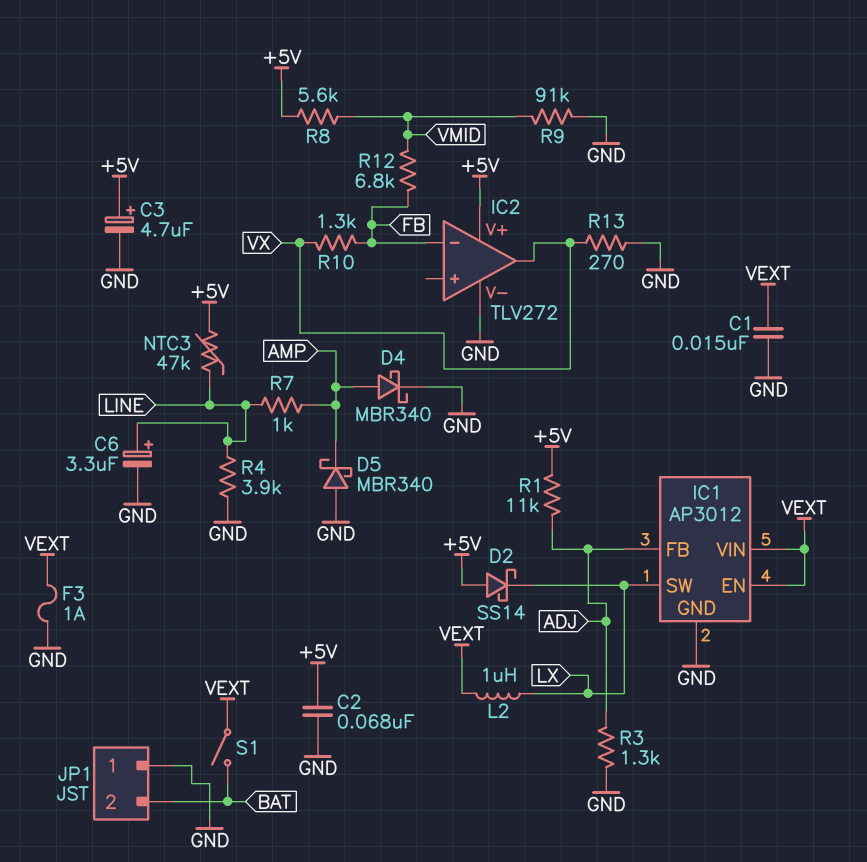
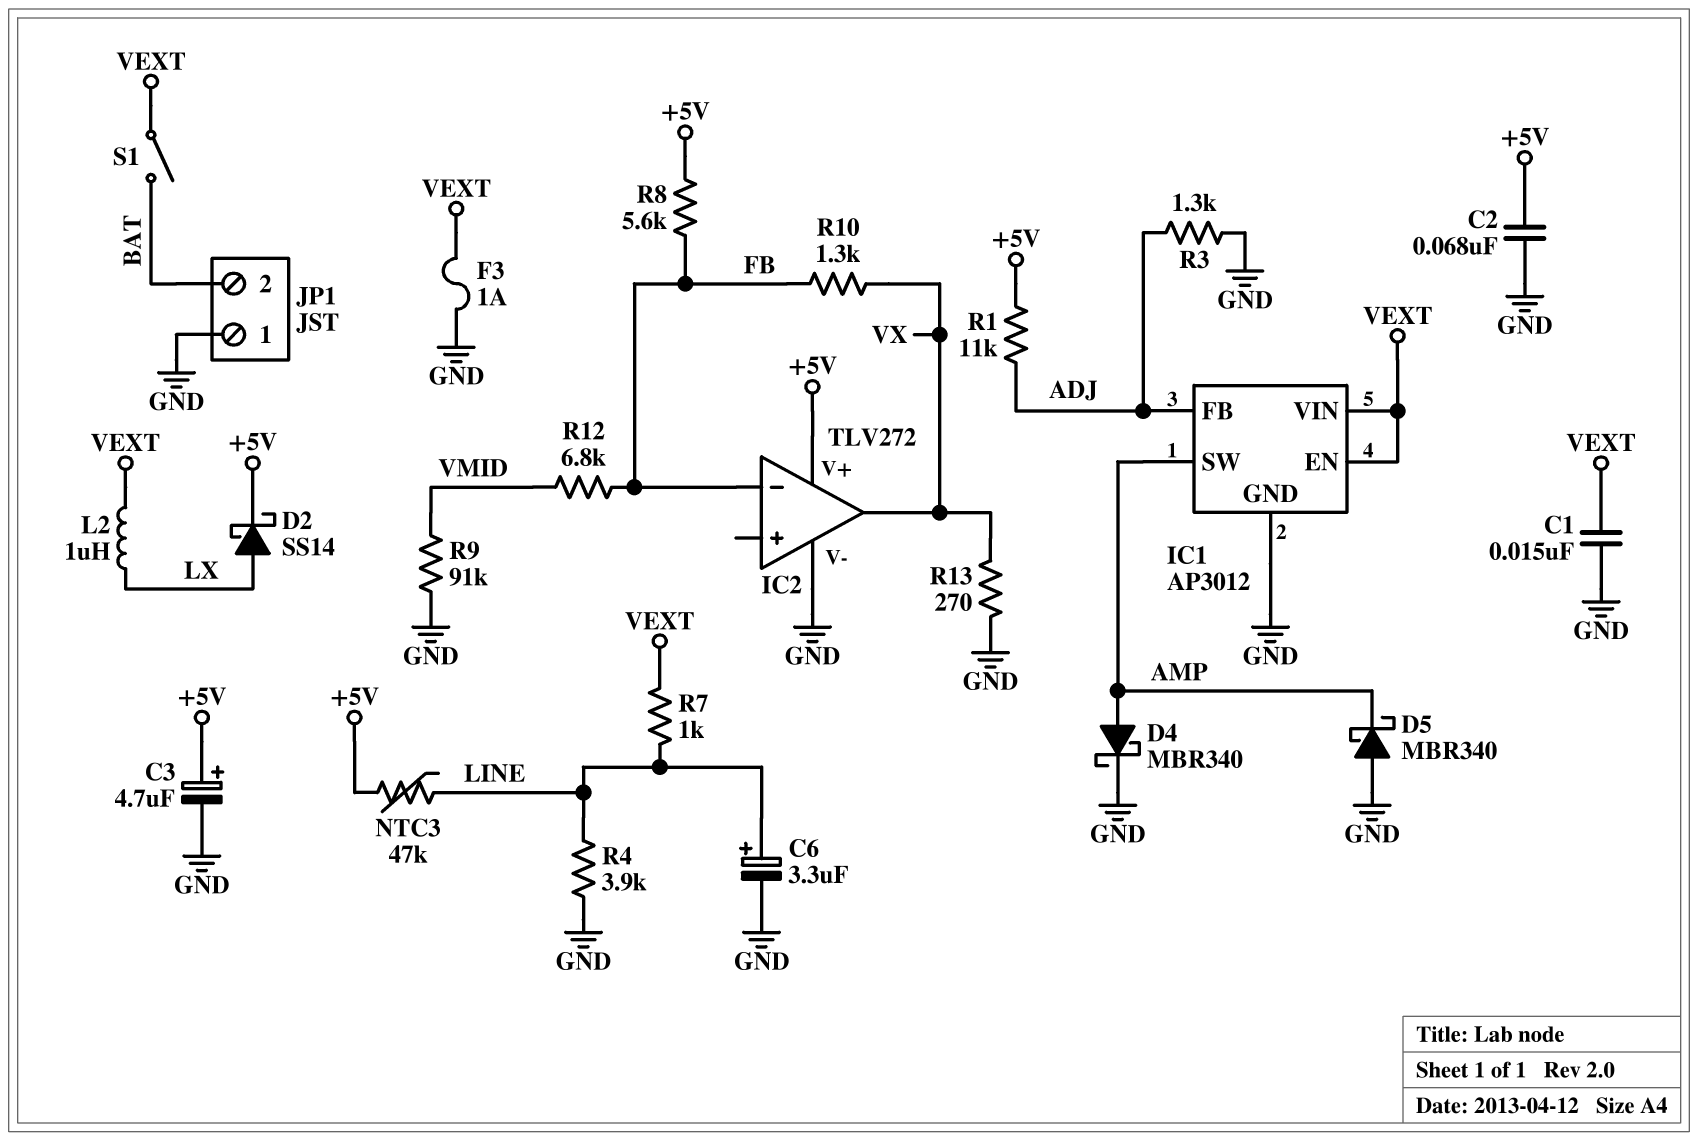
D2: schottky SS14 (A +5V, K LX) -> schottky SS14 (A LX, K +5V)
IC1 pin SW: LX -> AMP
R7: 1k (AMP, LINE) -> 1k (LINE, VEXT)
R8: 5.6k (+5V, VMID) -> 5.6k (+5V, FB)

